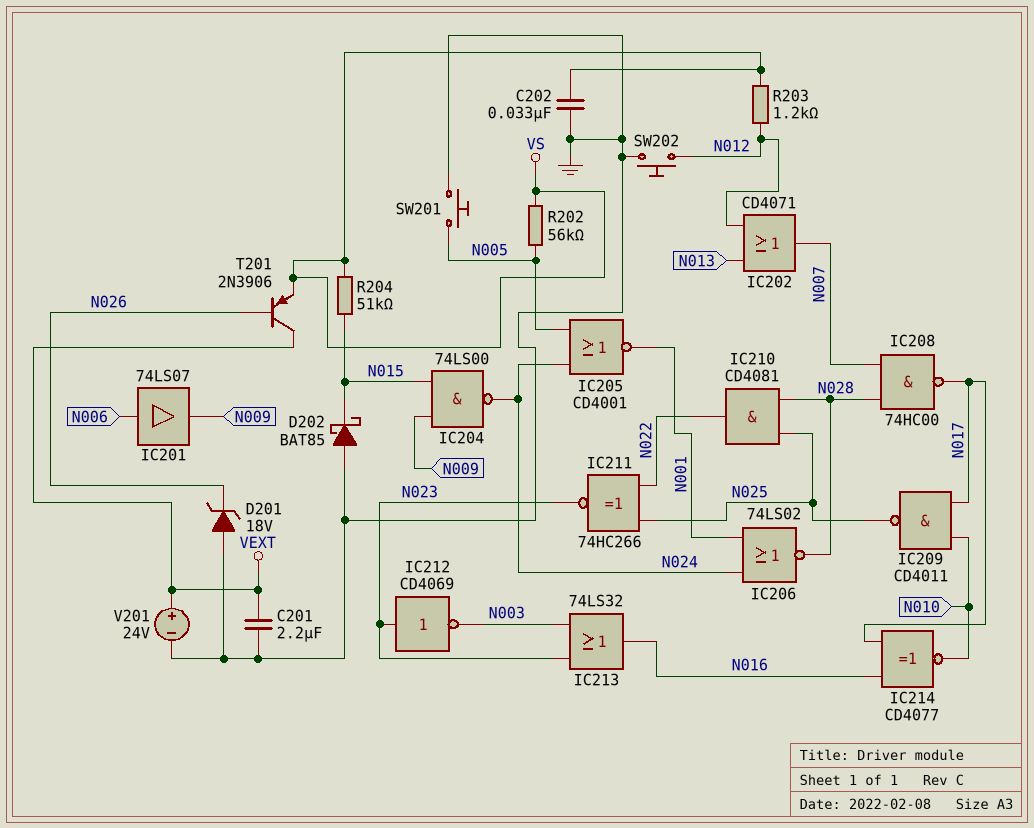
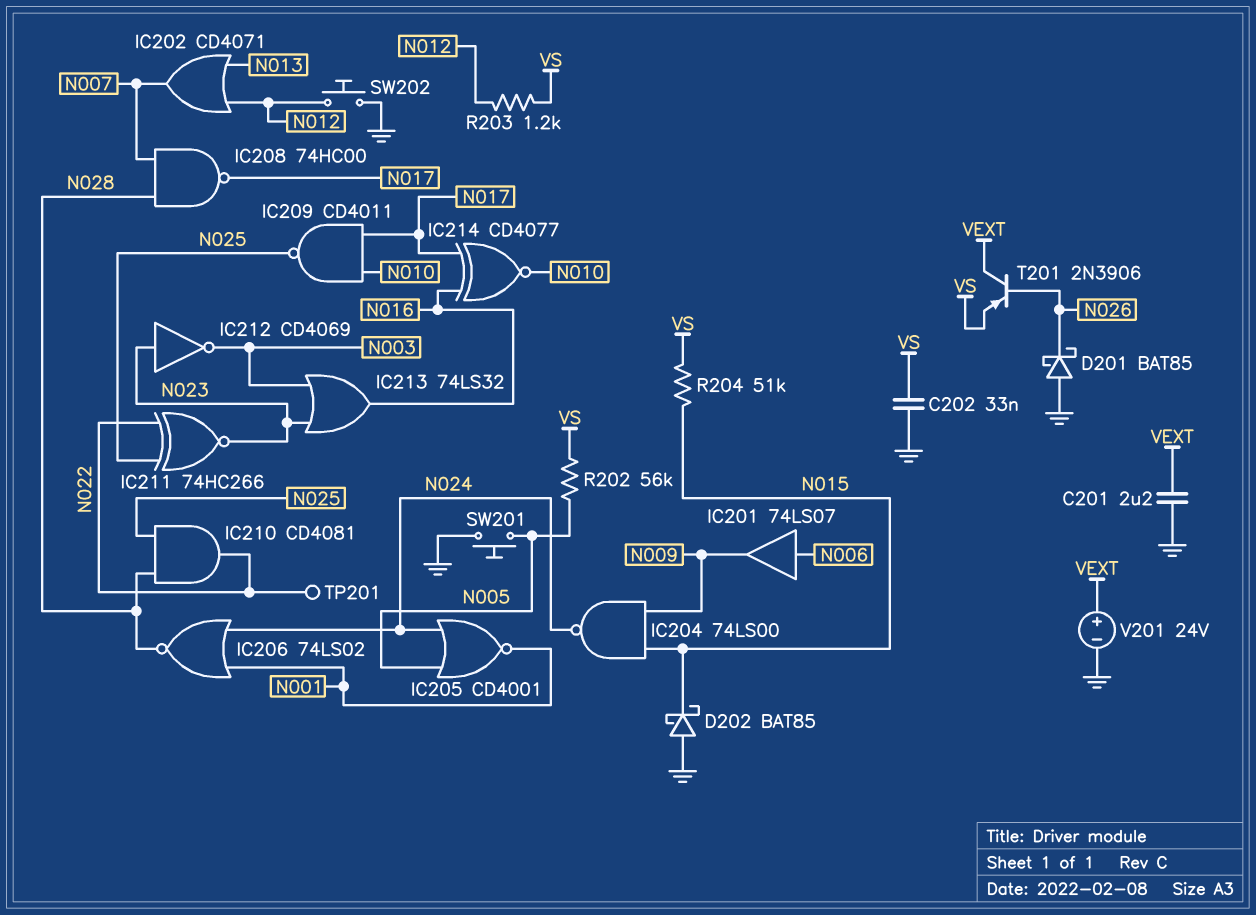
D201: zener 18V (A GND, K N026) -> schottky BAT85 (A GND, K N026)
TP201: none -> test point (N022)

